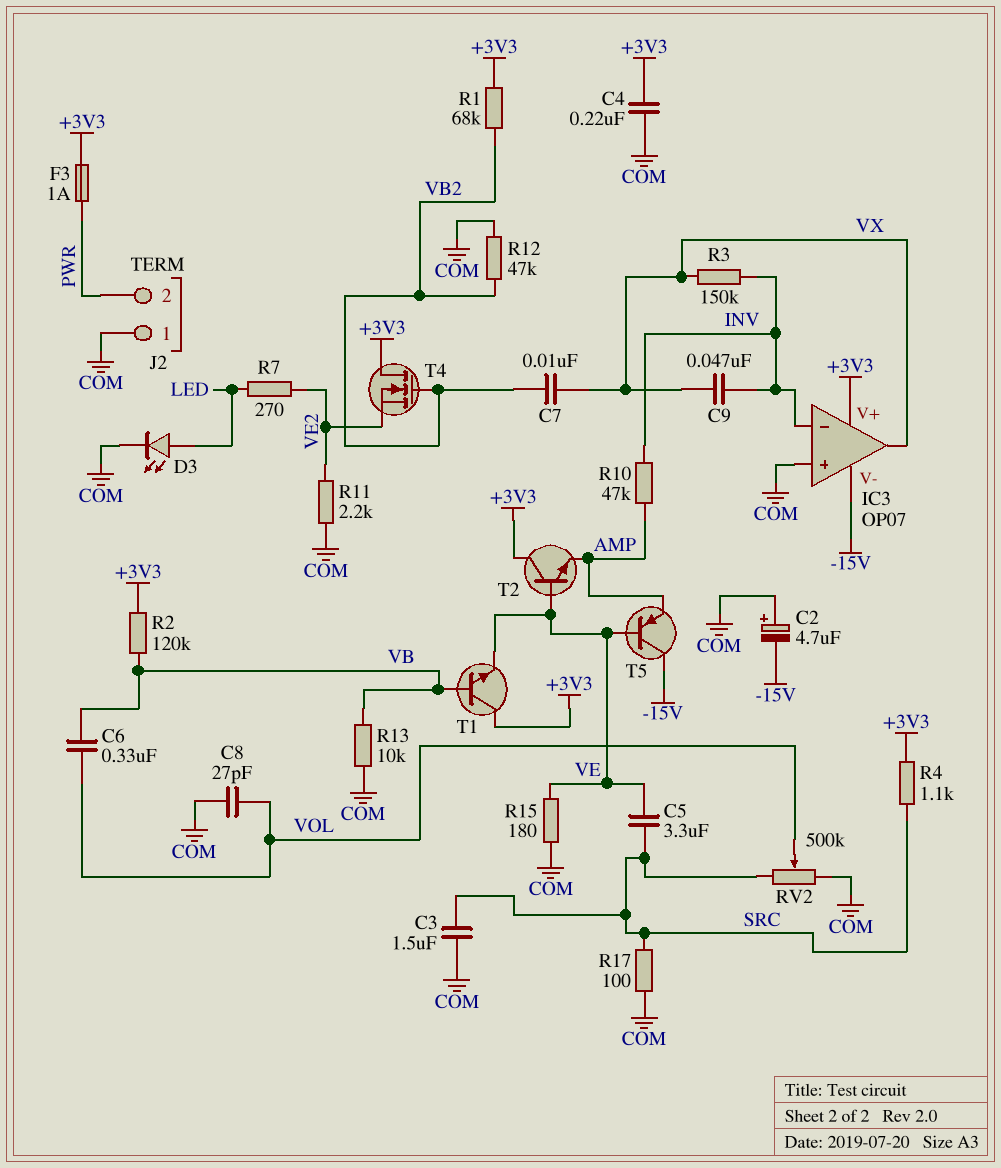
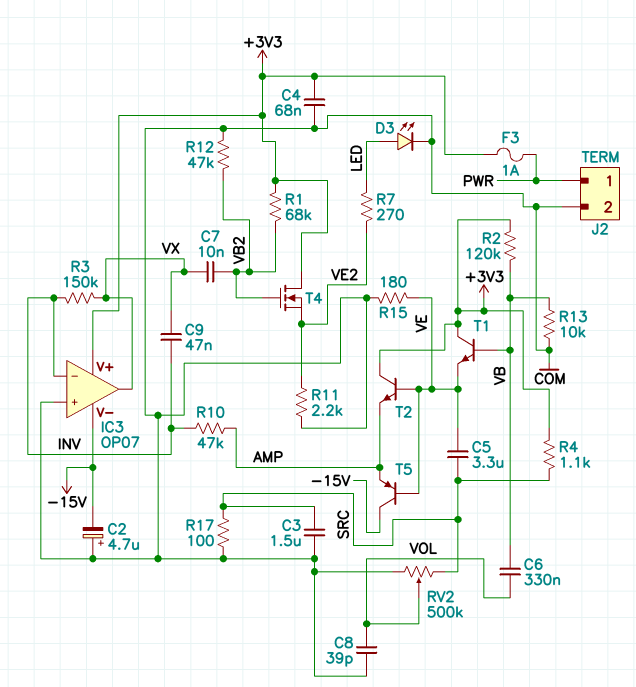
C4: 220nF (+3V3, COM) -> 68nF (+3V3, COM)
C8: 27pF (COM, VOL) -> 39pF (COM, VOL)
J2 pin 1: COM -> PWR
J2 pin 2: PWR -> COM

